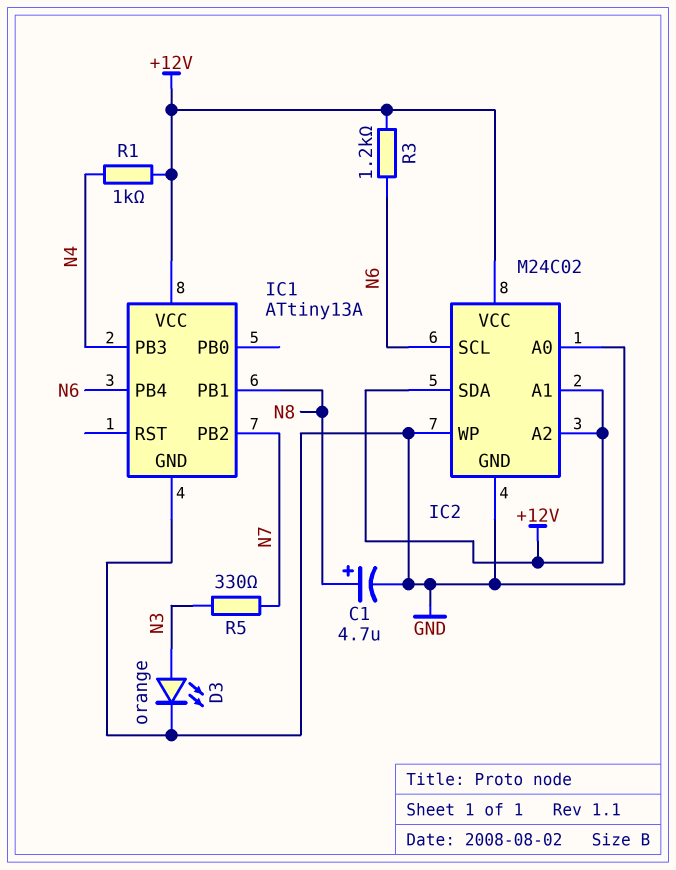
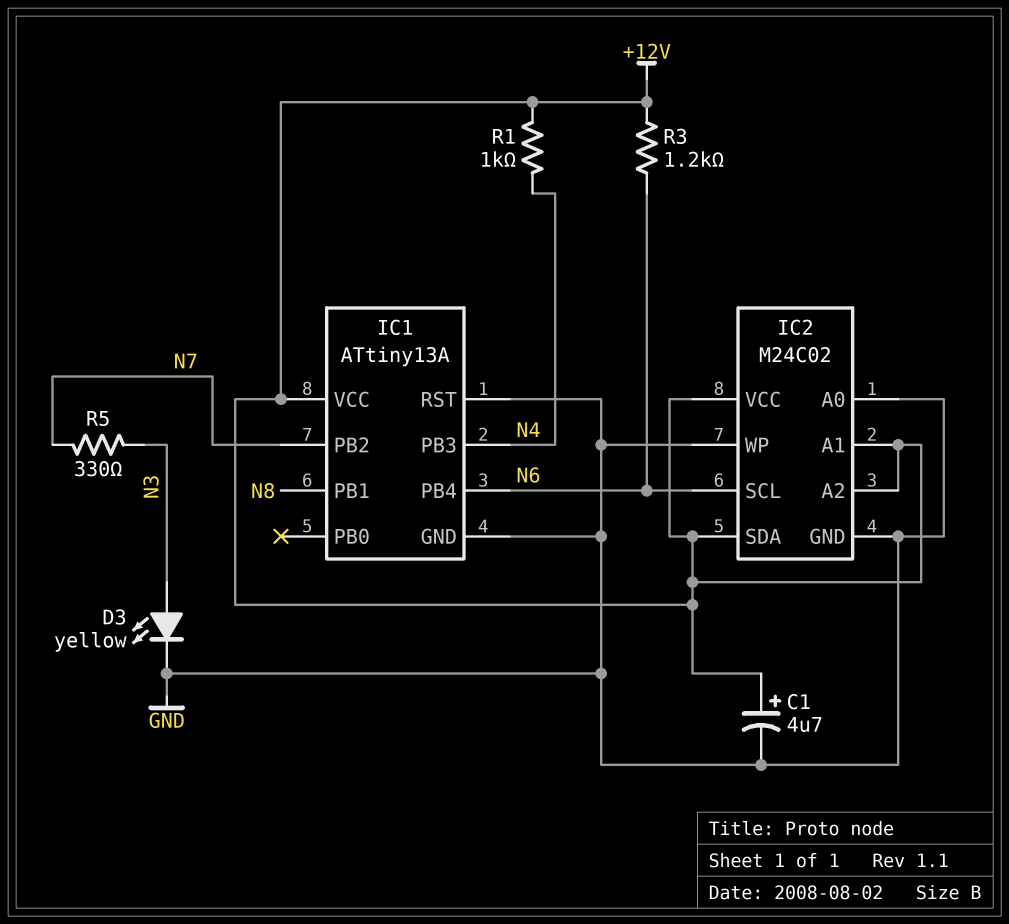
C1: 4.7uF (plus N8, minus GND) -> 4.7uF (plus +12V, minus GND)
D3: LED orange (A N3, K GND) -> LED yellow (A N3, K GND)
IC1 pin RST: none -> GND

